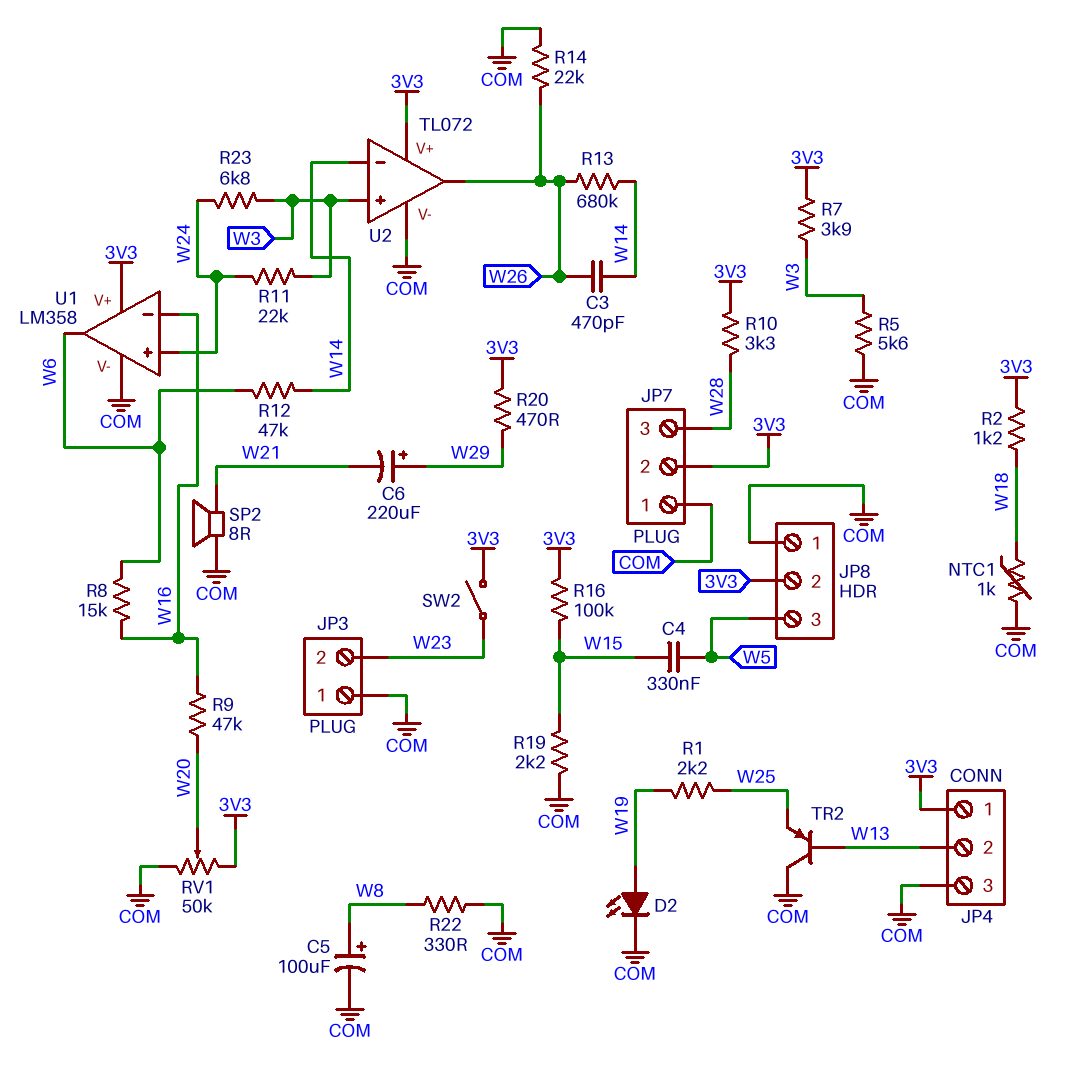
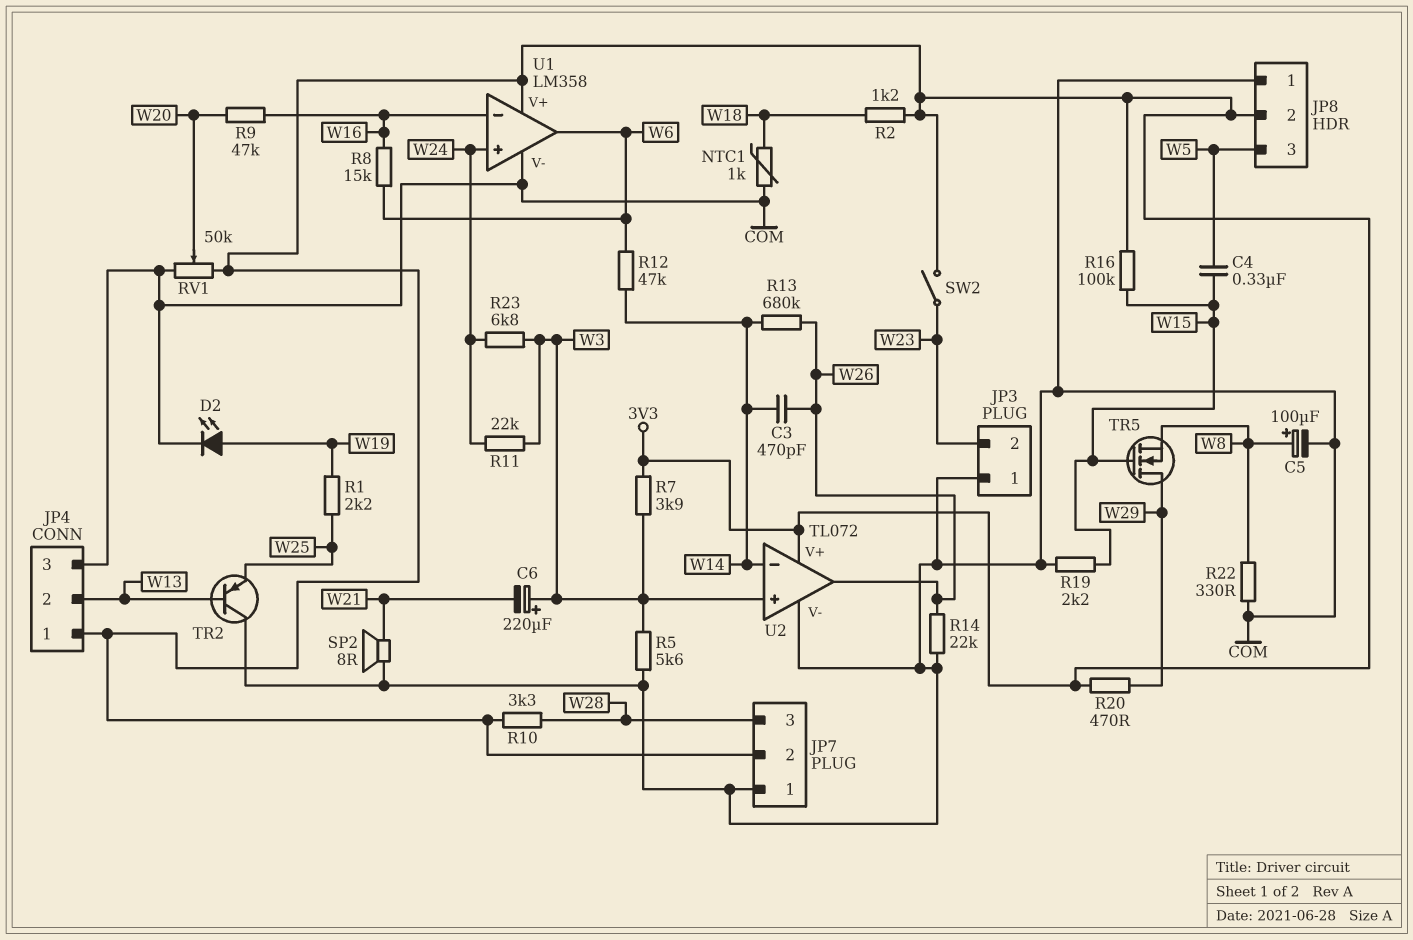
C6: 220uF (plus W29, minus W21) -> 220uF (plus W3, minus W21)
TR5: none -> NMOS (G W15, D W29, S W8)

